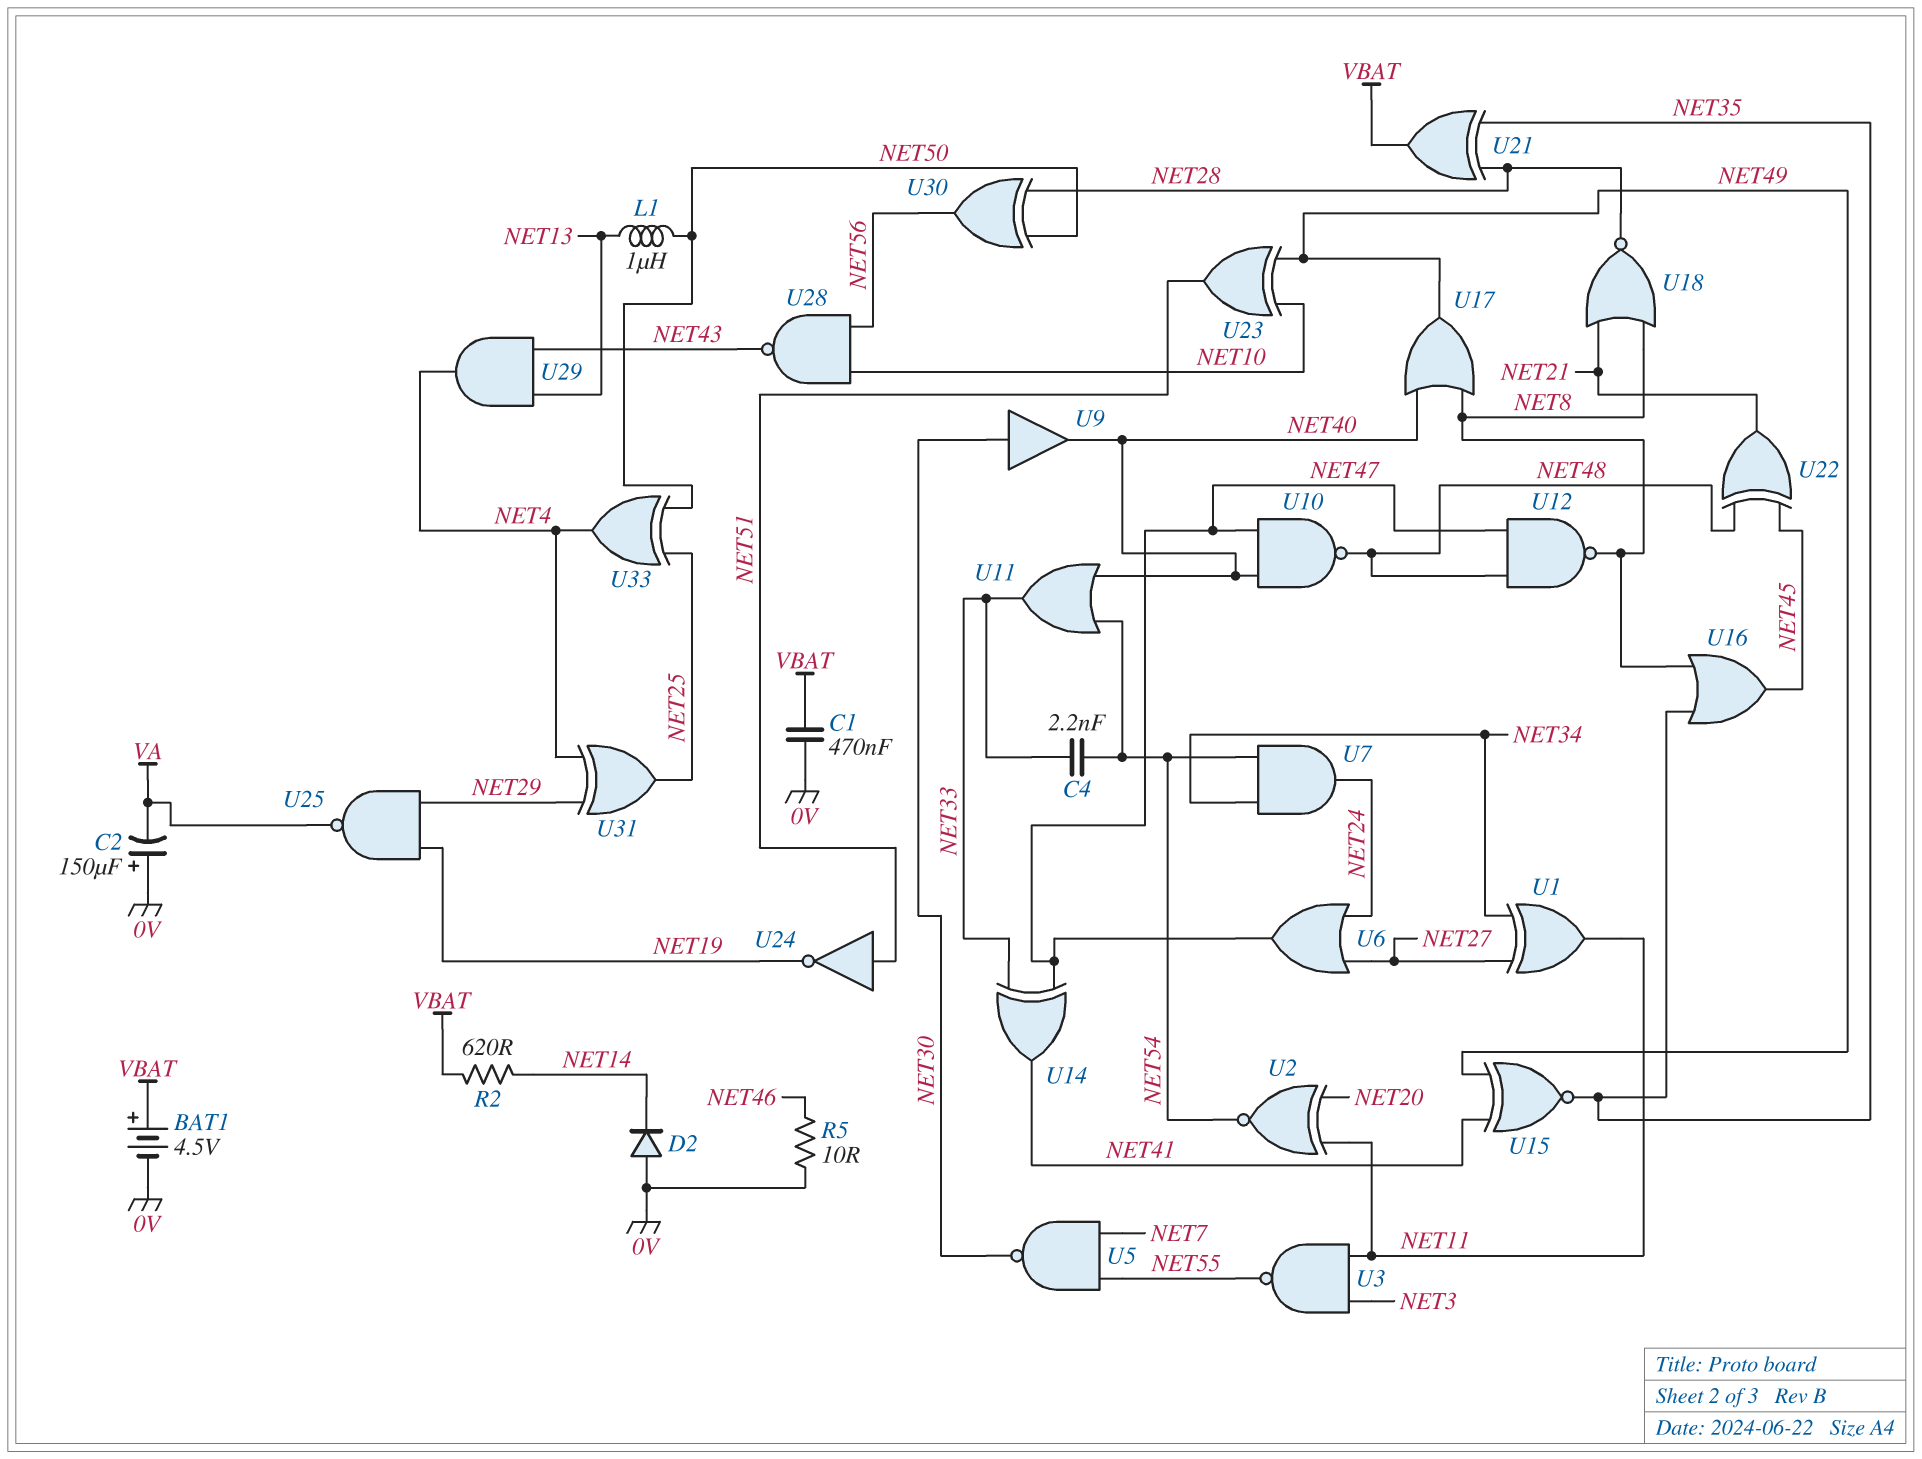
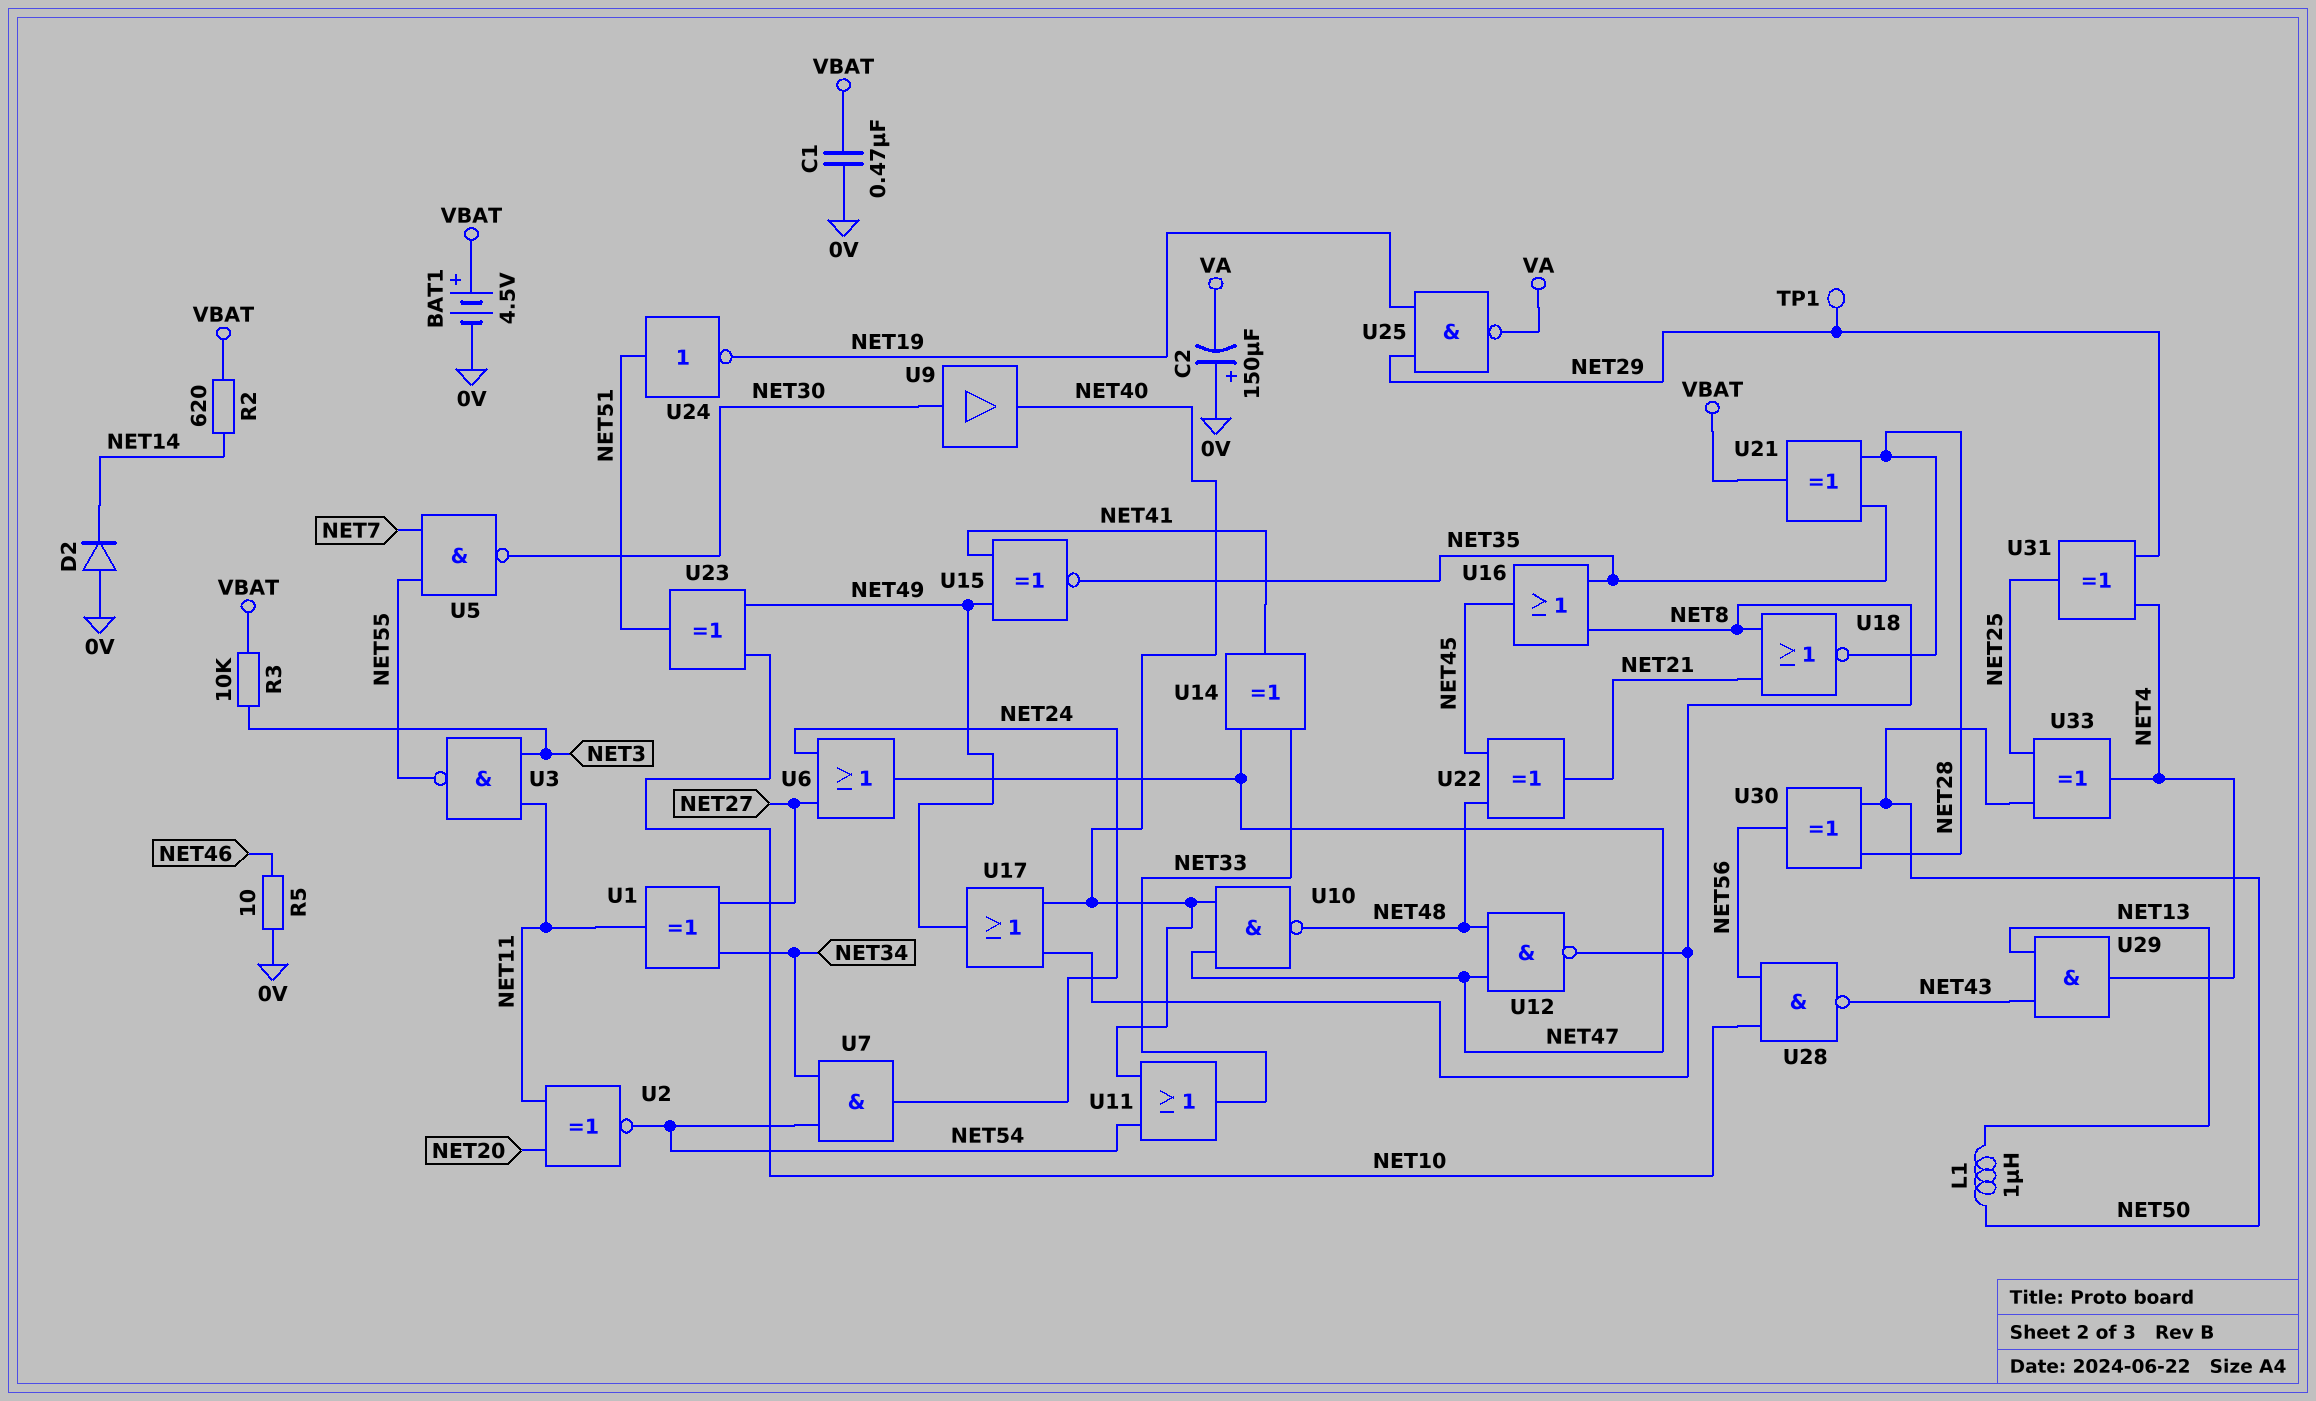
C4: 2.2nF (NET33, NET54) -> none
R3: none -> 10k (NET3, VBAT)
TP1: none -> test point (NET29)

